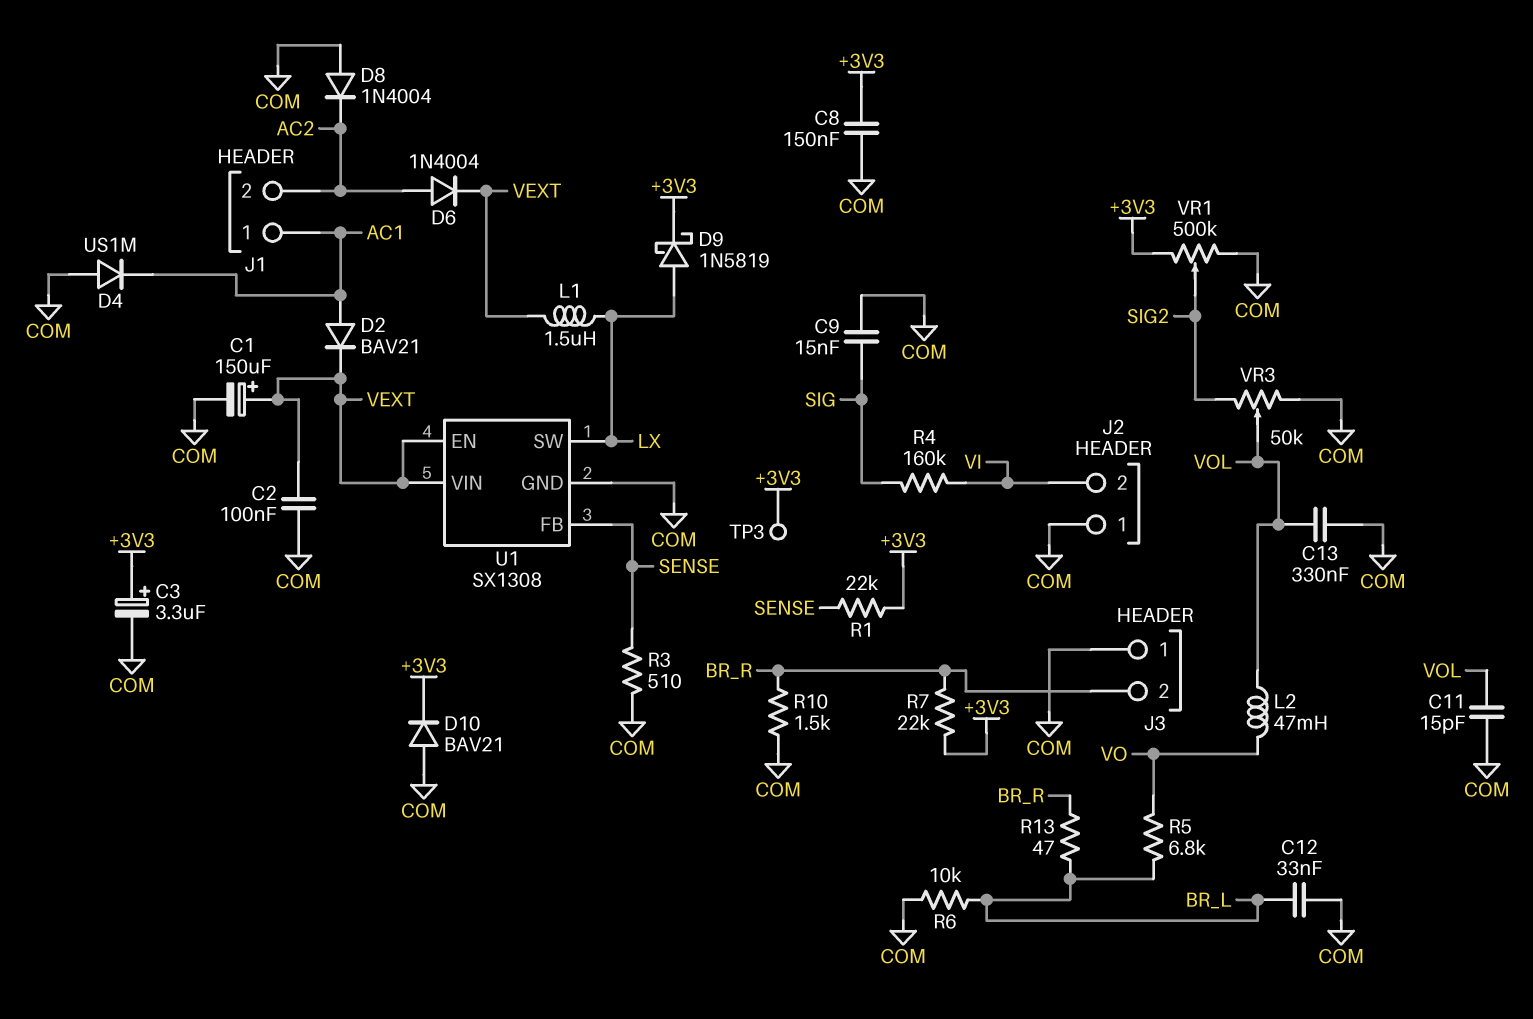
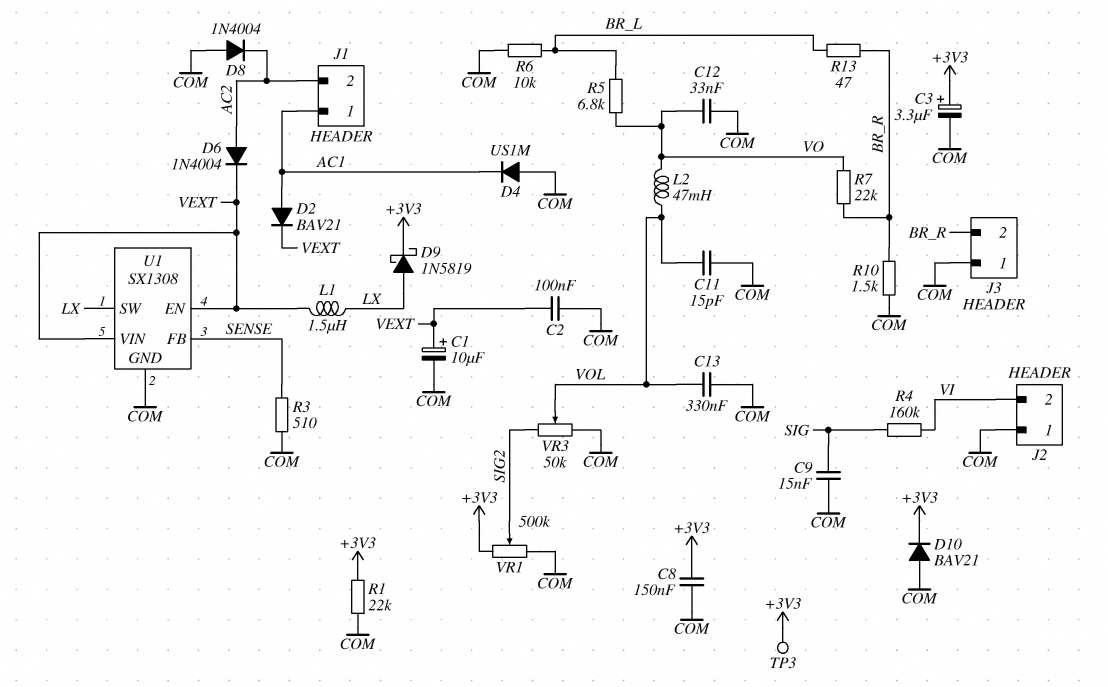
C1: 150uF (plus VEXT, minus COM) -> 10uF (plus VEXT, minus COM)
C12: 33nF (BR_L, COM) -> 33nF (COM, VO)
R1: 22k (+3V3, SENSE) -> 22k (+3V3, COM)
R7: 22k (+3V3, BR_R) -> 22k (BR_R, VO)

